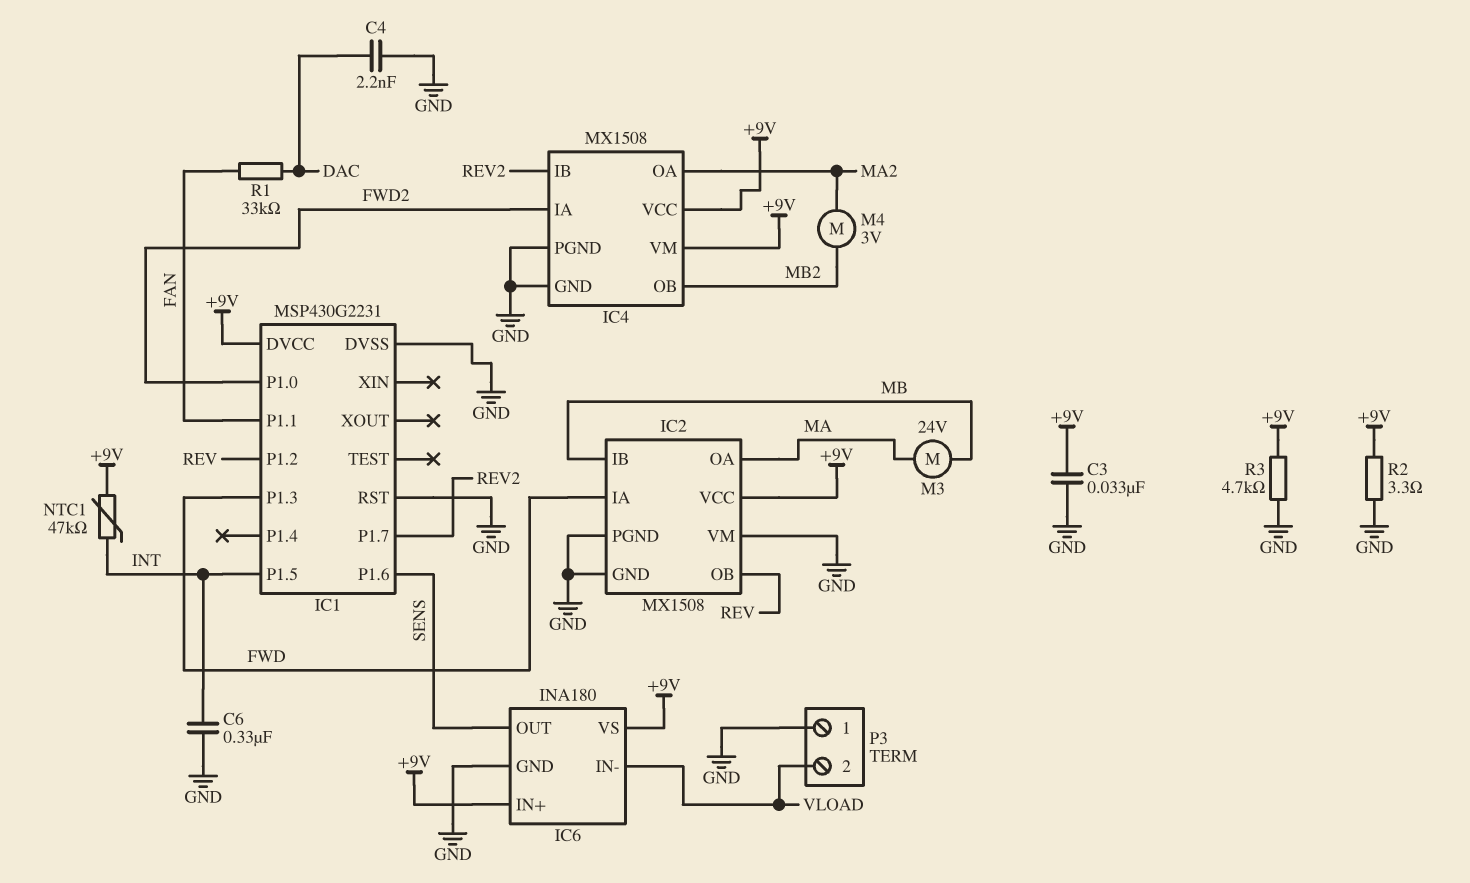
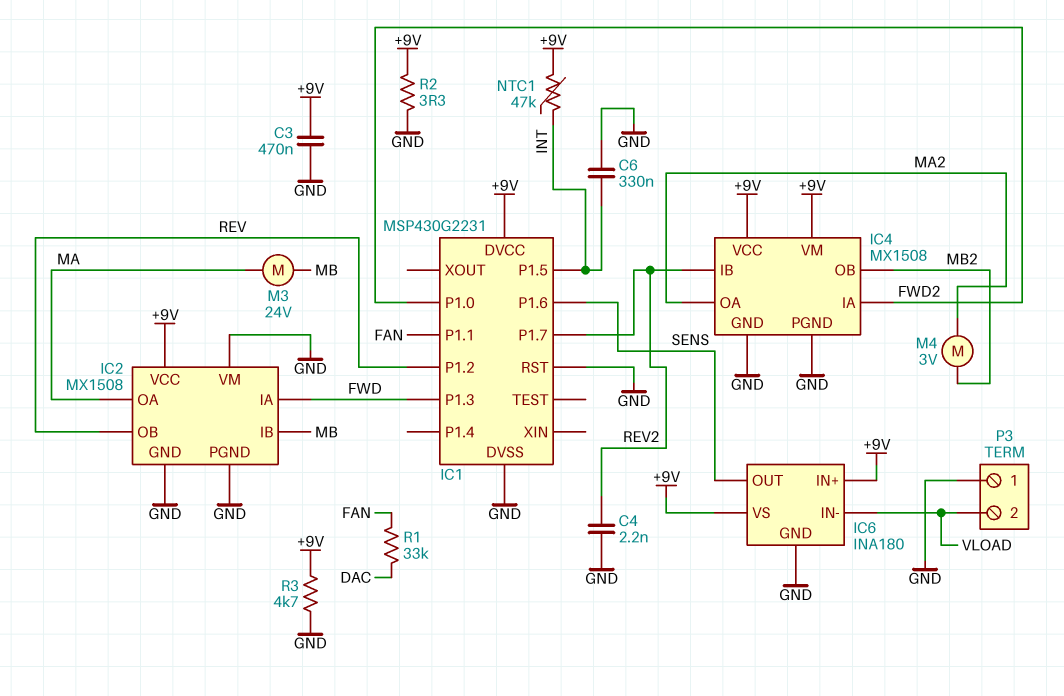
C3: 33nF (+9V, GND) -> 470nF (+9V, GND)
C4: 2.2nF (DAC, GND) -> 2.2nF (GND, REV2)

